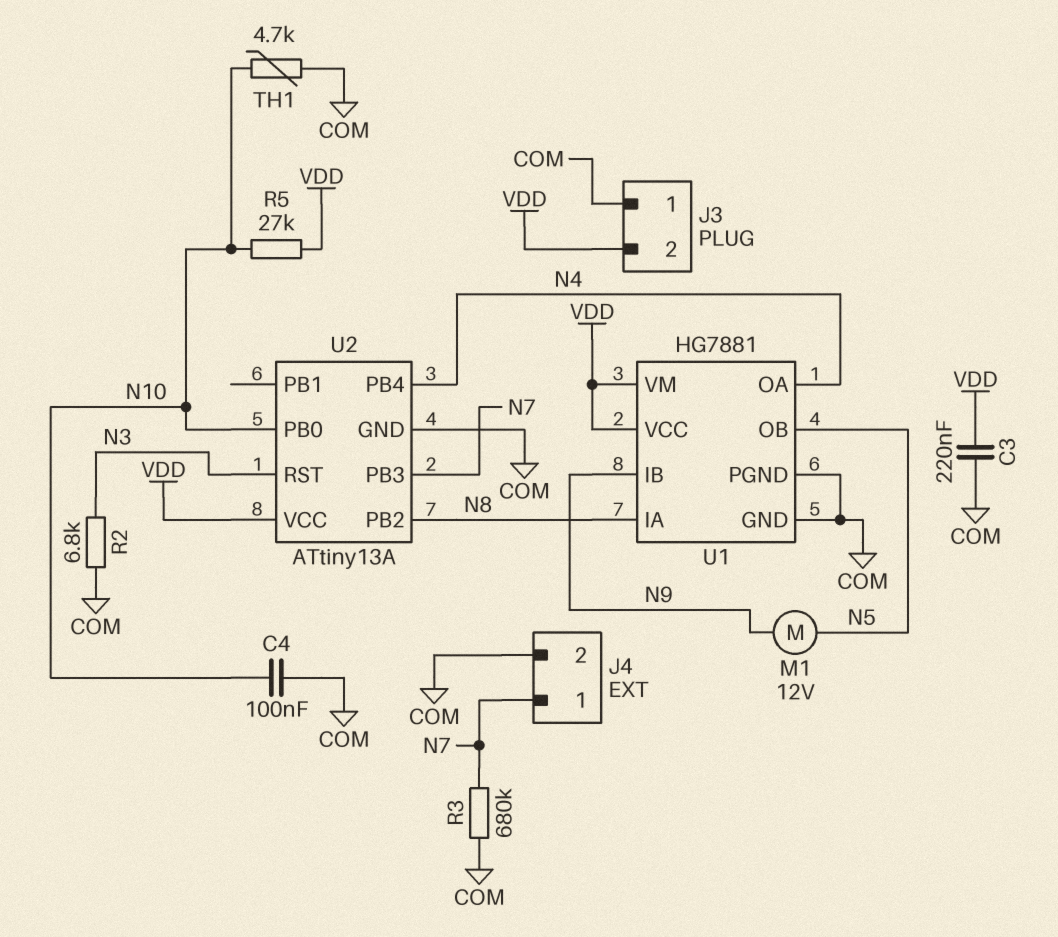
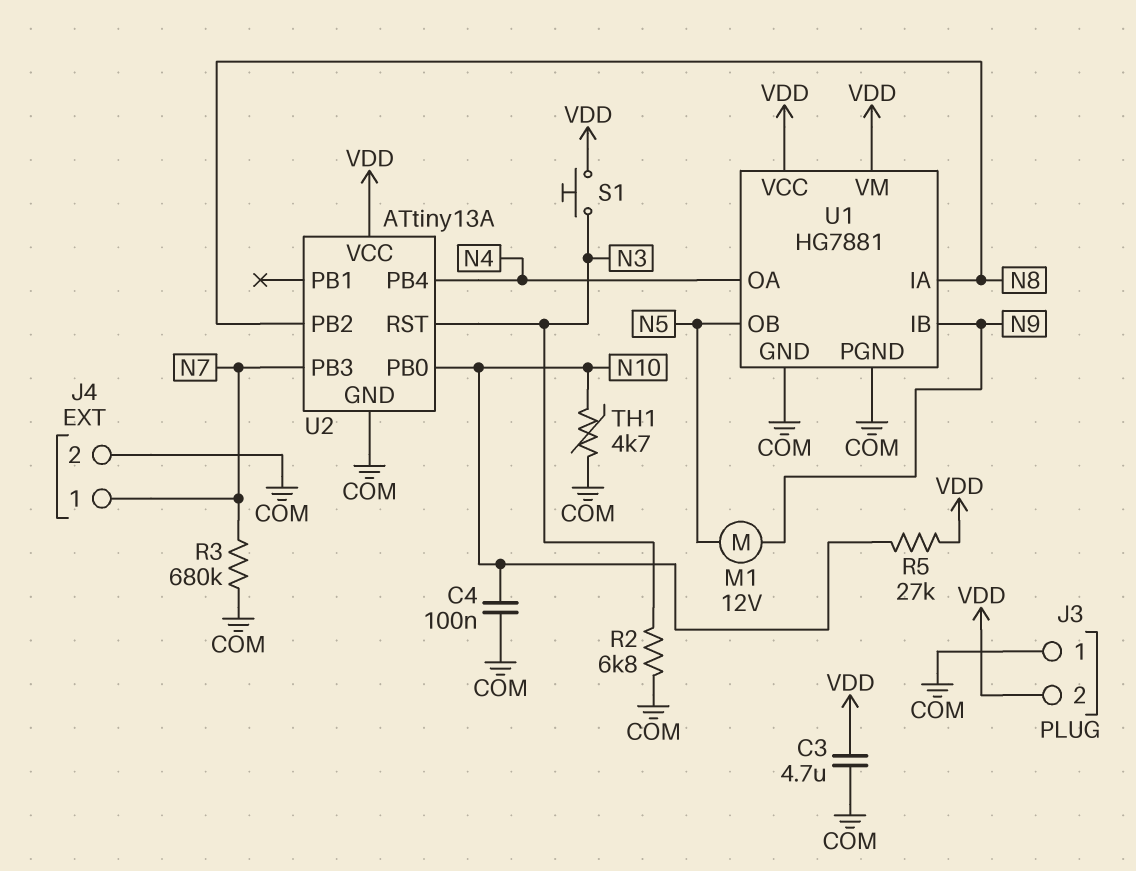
C3: 220nF (COM, VDD) -> 4.7uF (COM, VDD)
S1: none -> button (N3, VDD)

